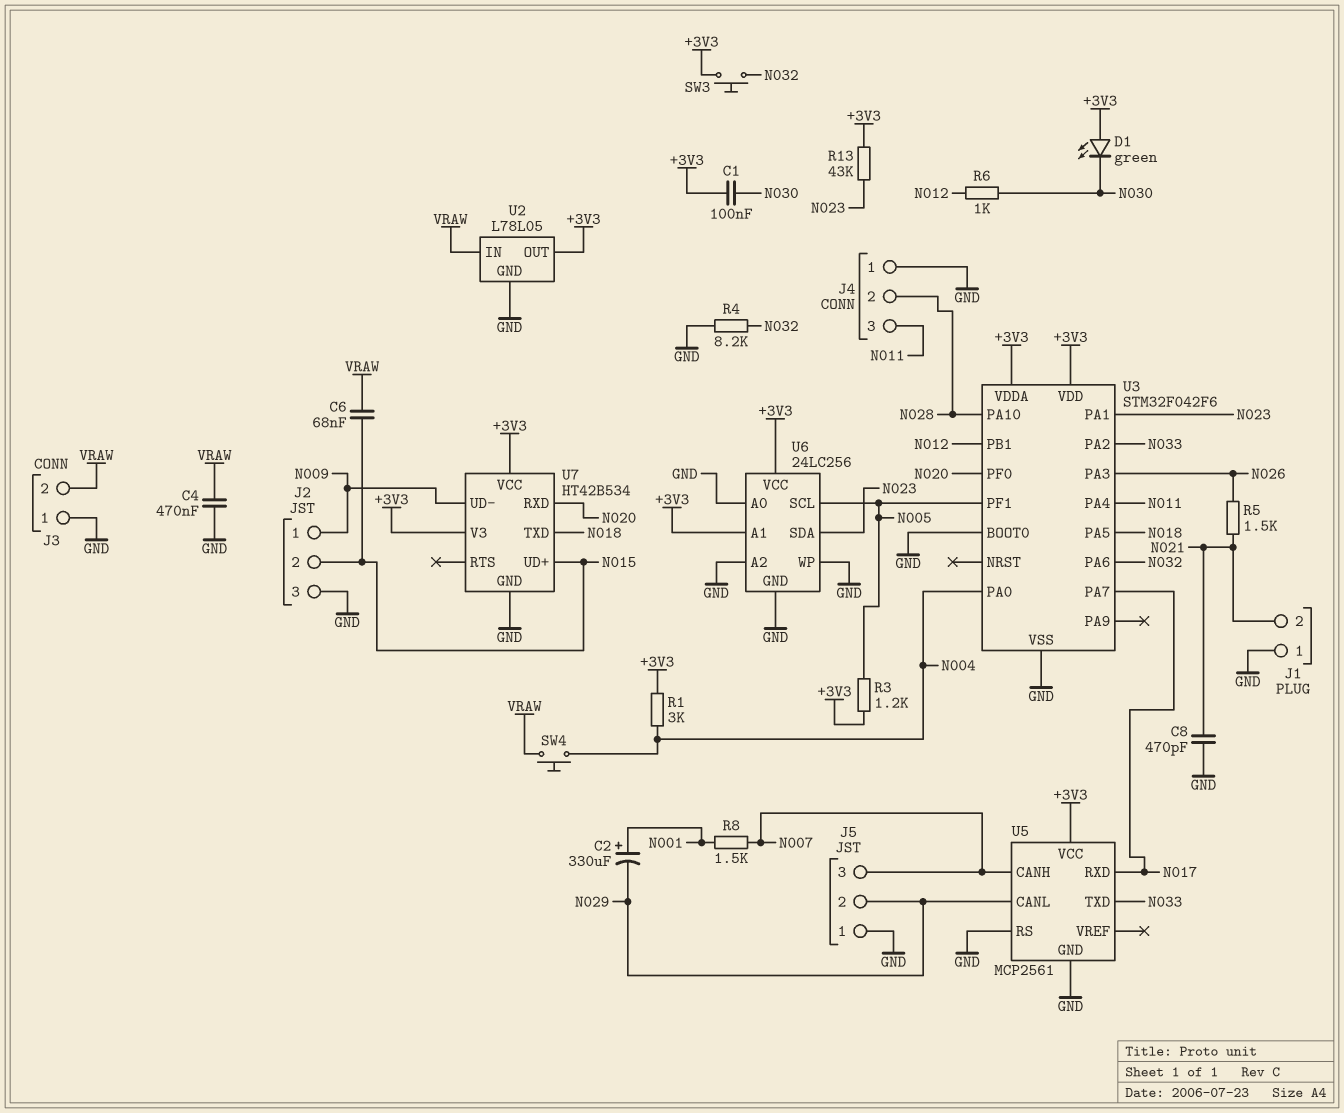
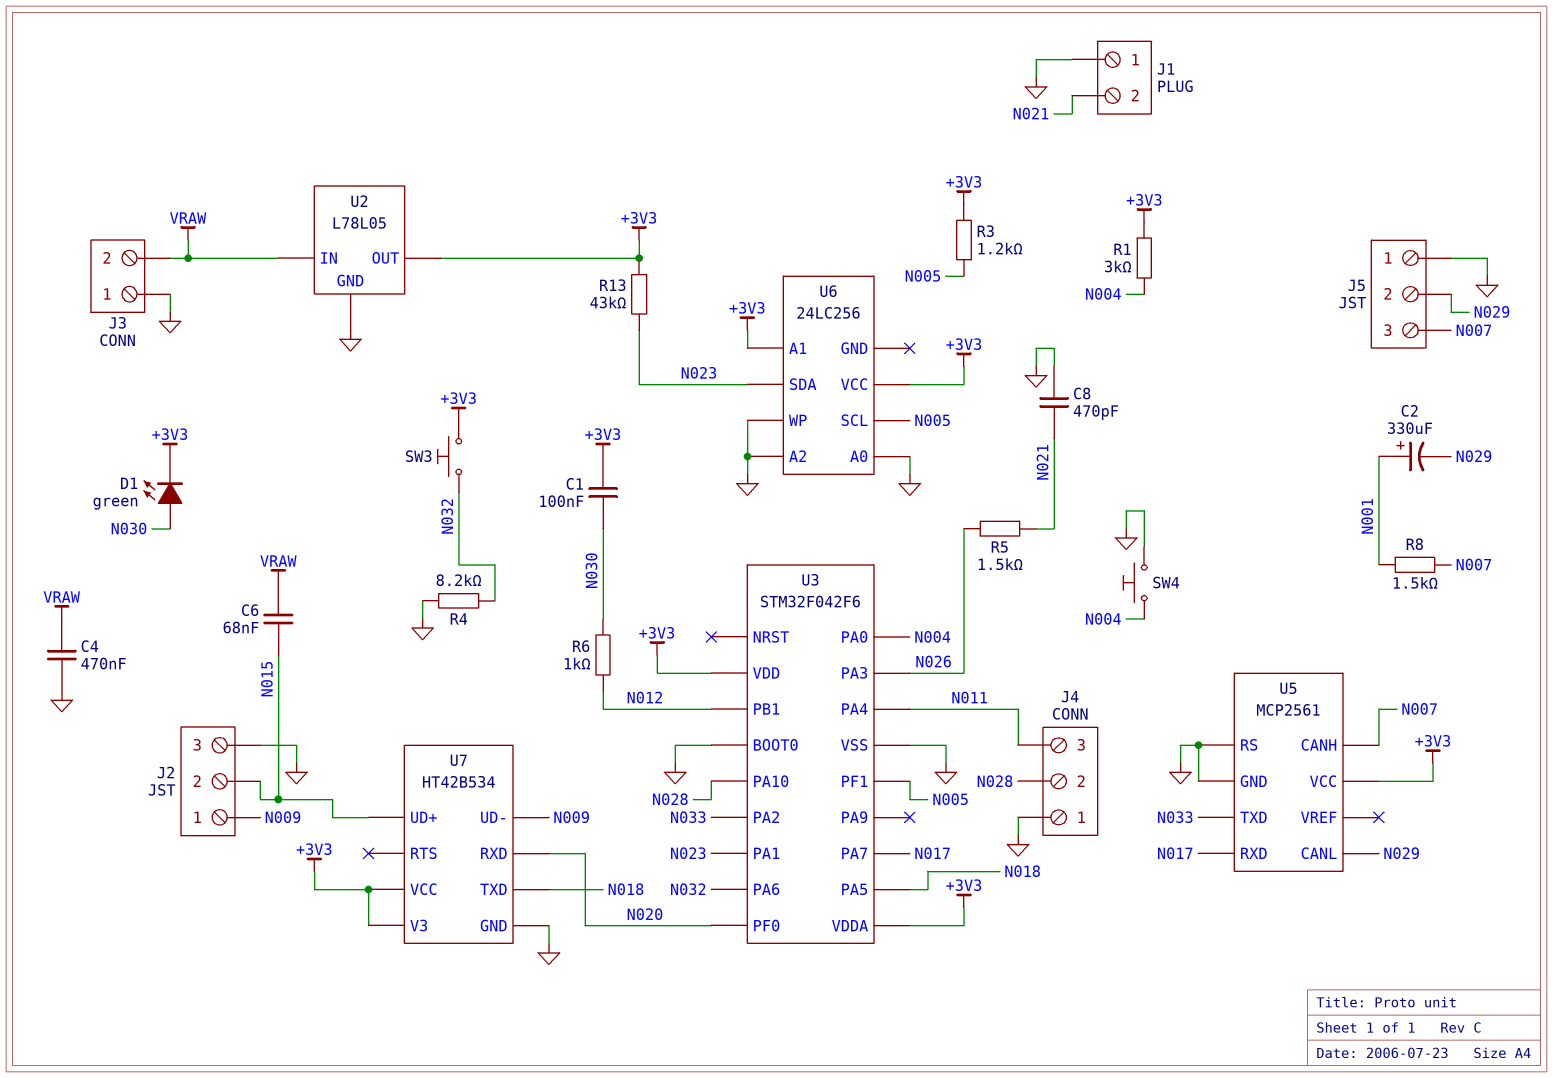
D1: LED green (A +3V3, K N030) -> LED green (A N030, K +3V3)
SW4: button (N004, VRAW) -> button (GND, N004)
U6 pin GND: GND -> none

